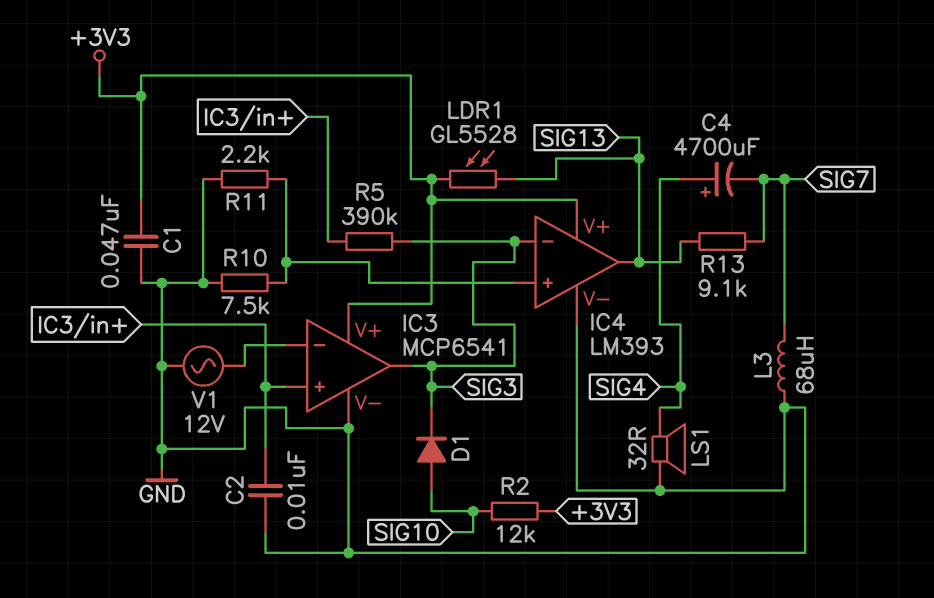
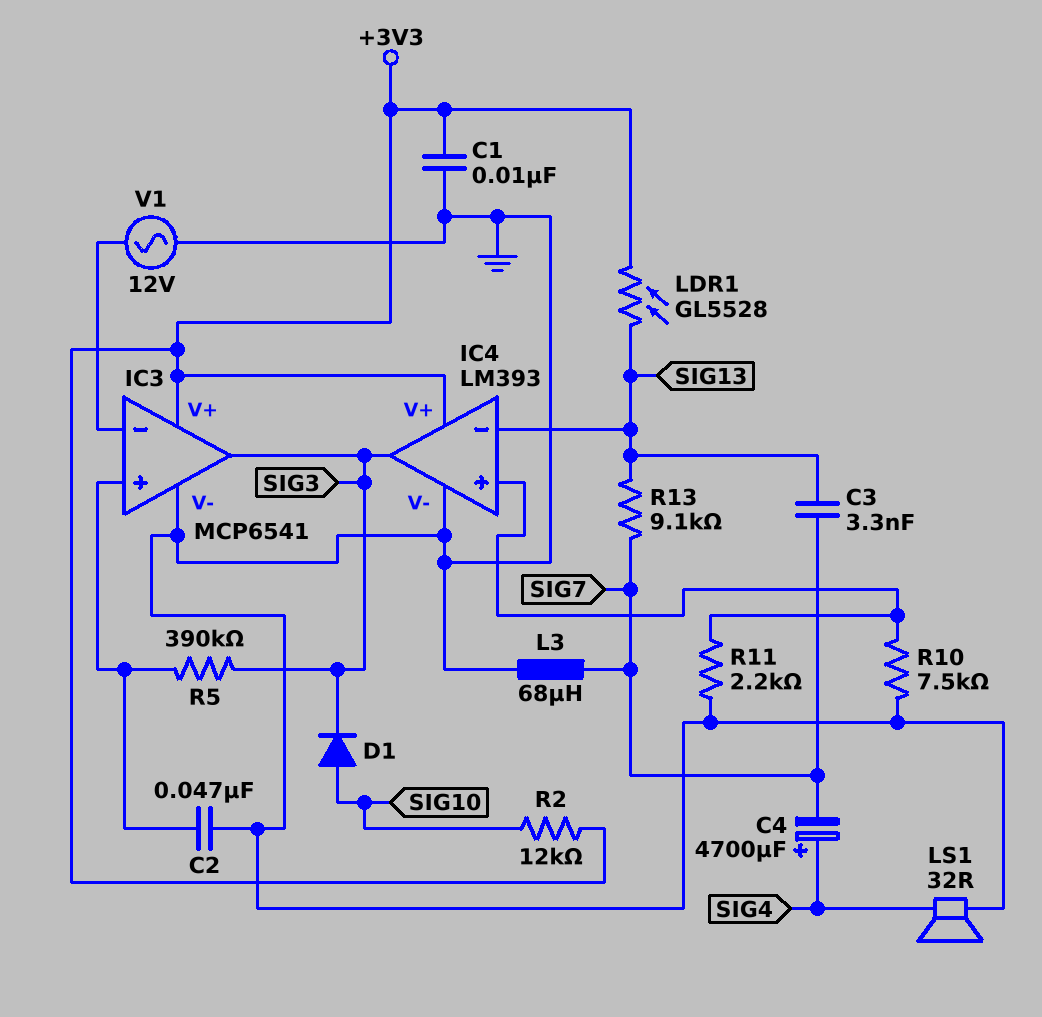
C1: 47nF (+3V3, GND) -> 10nF (+3V3, GND)
C2: 10nF (GND, IC3/in+) -> 47nF (GND, IC3/in+)
C3: none -> 3.3nF (SIG7, SIG13)
IC4 pin in-: SIG3 -> SIG13
IC4 pin out: SIG13 -> SIG3

